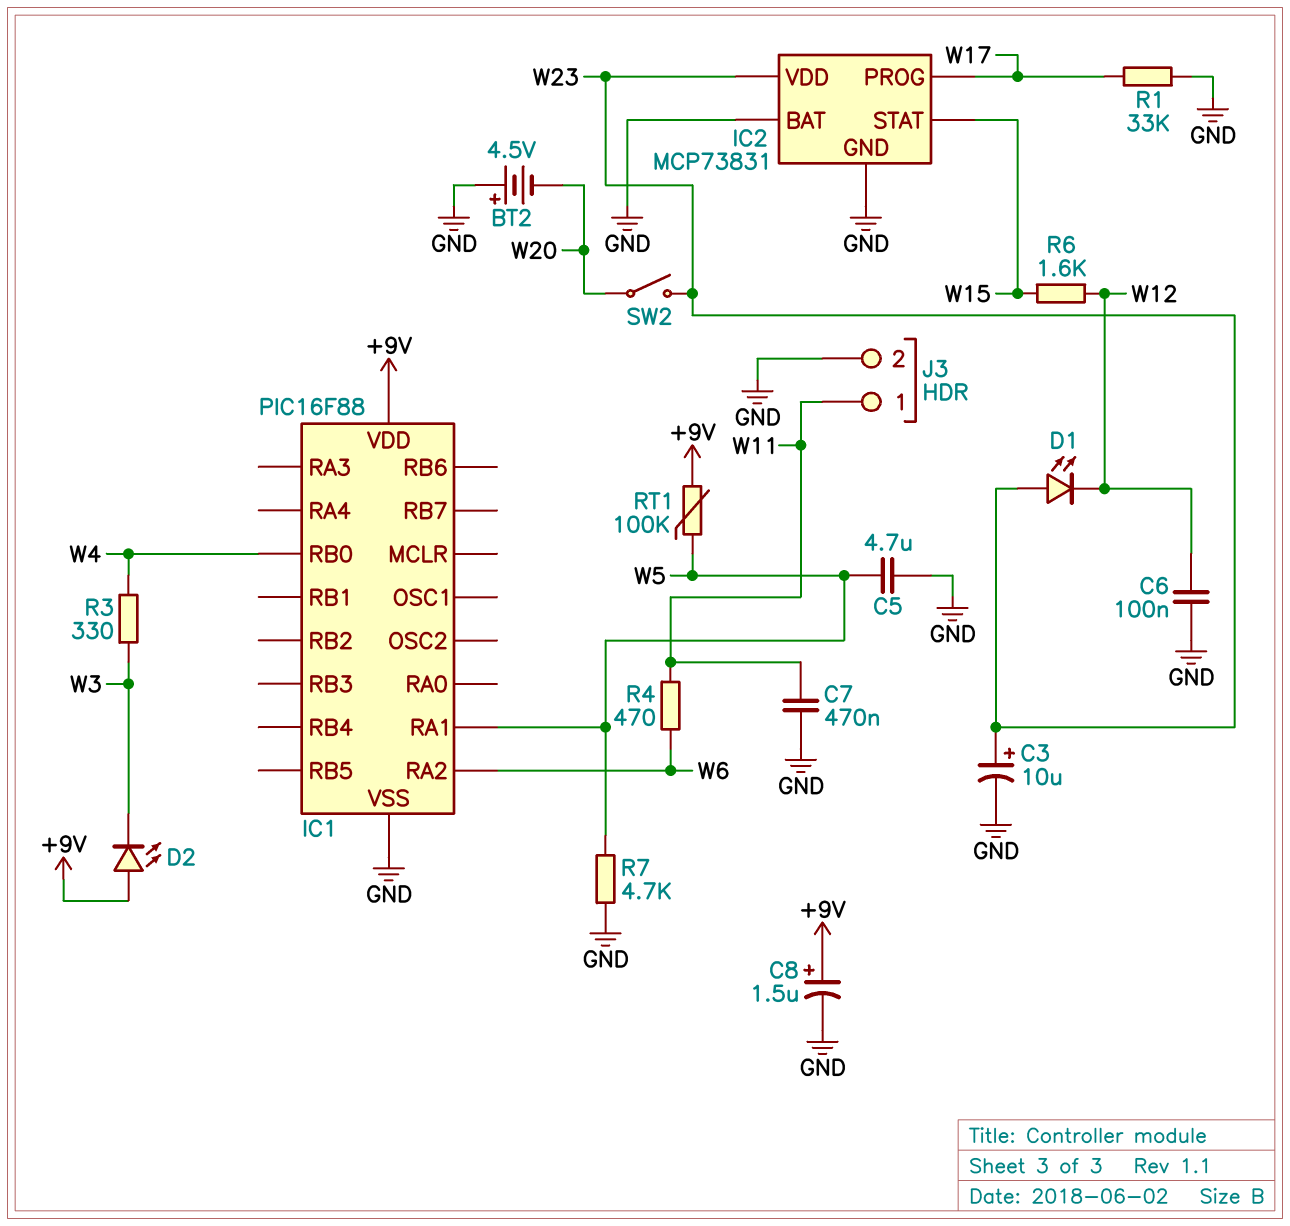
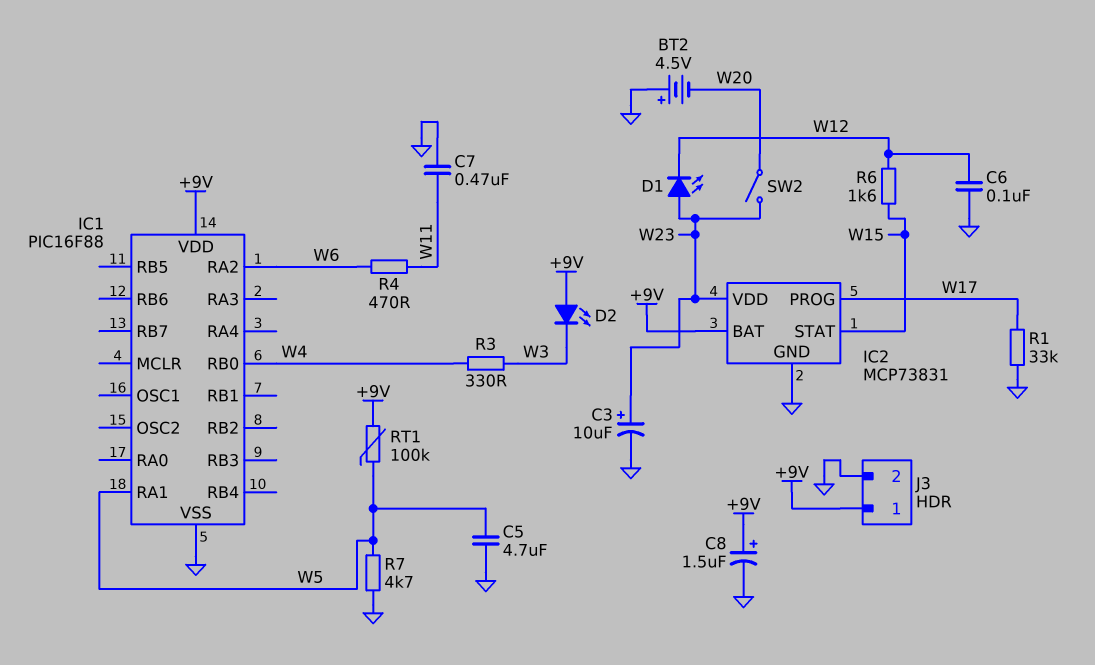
IC2 pin BAT: GND -> +9V
J3 pin 1: W11 -> +9V

